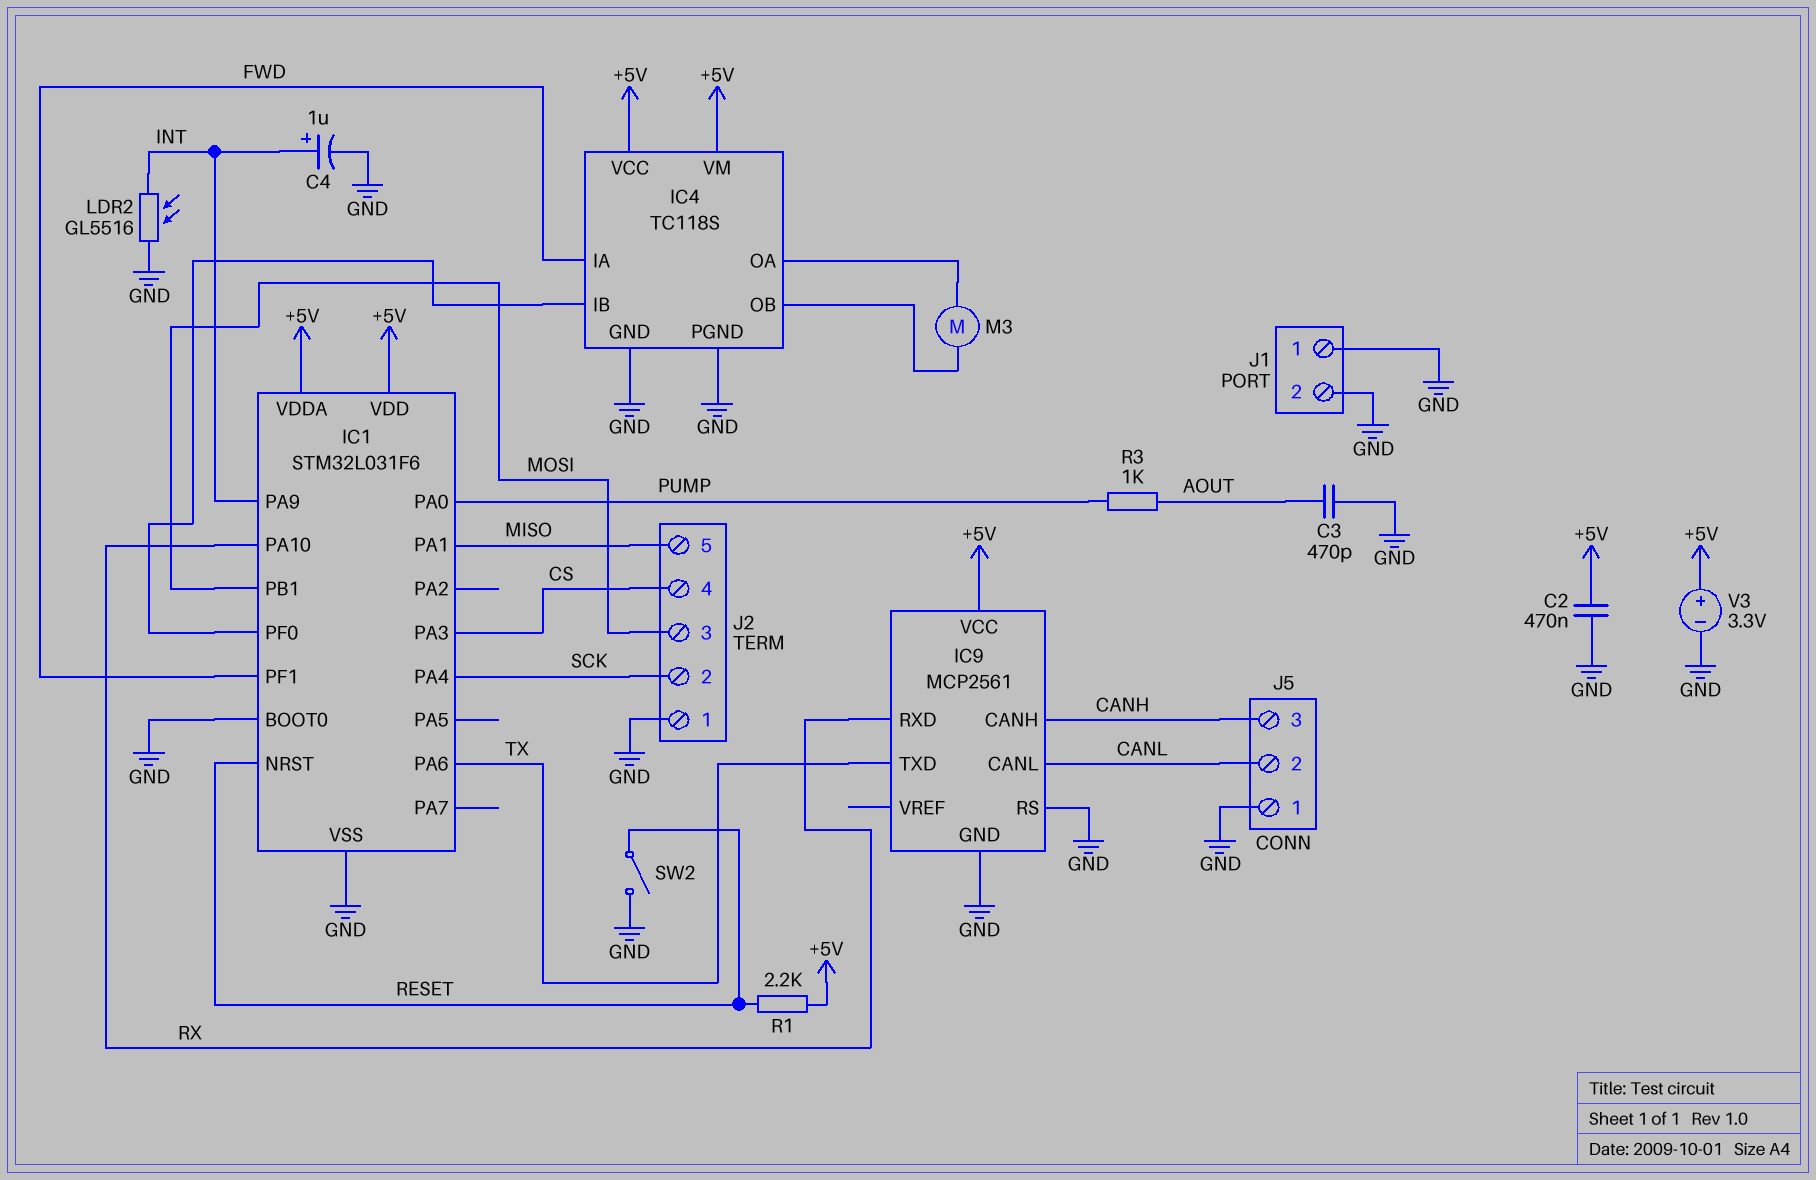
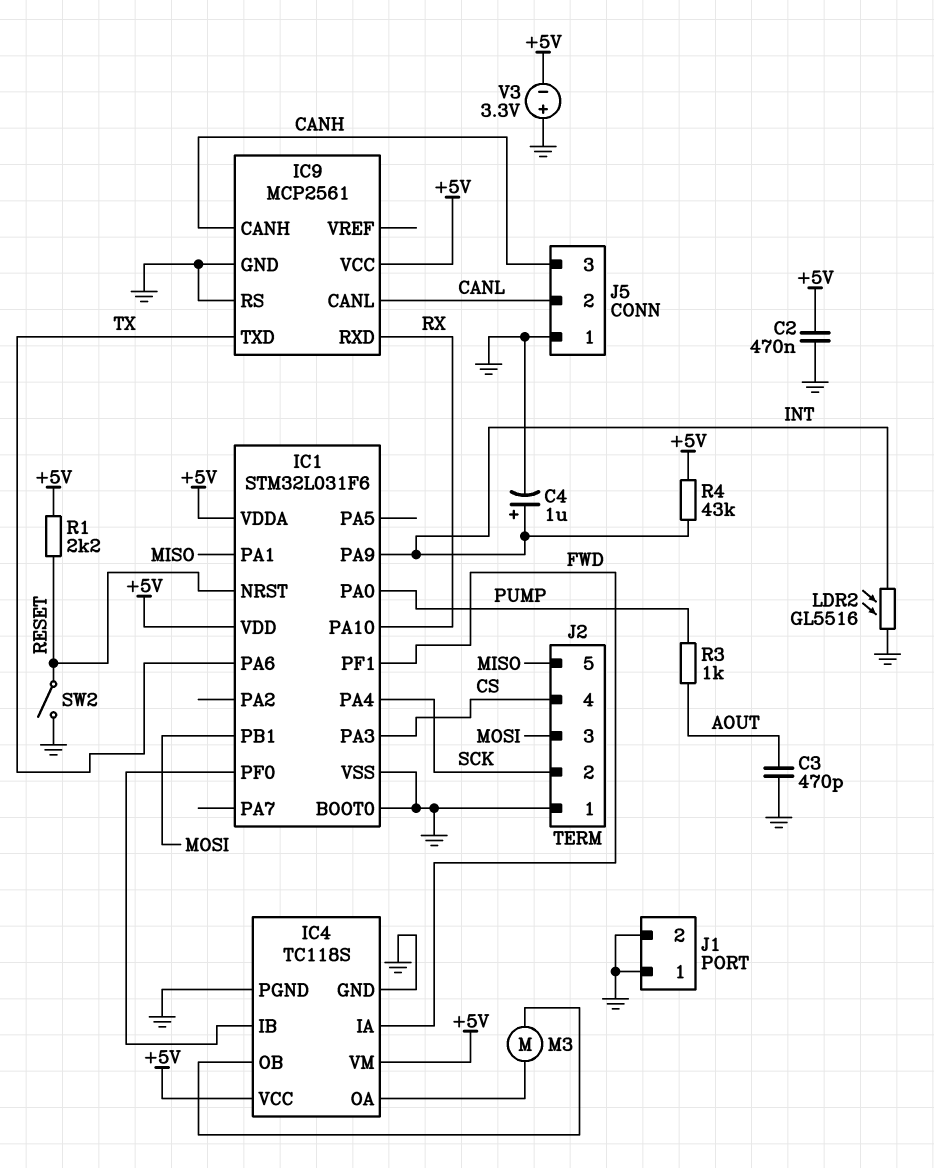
R4: none -> 43k (+5V, INT)
V3: 3.3V (plus +5V, minus GND) -> 3.3V (plus GND, minus +5V)

